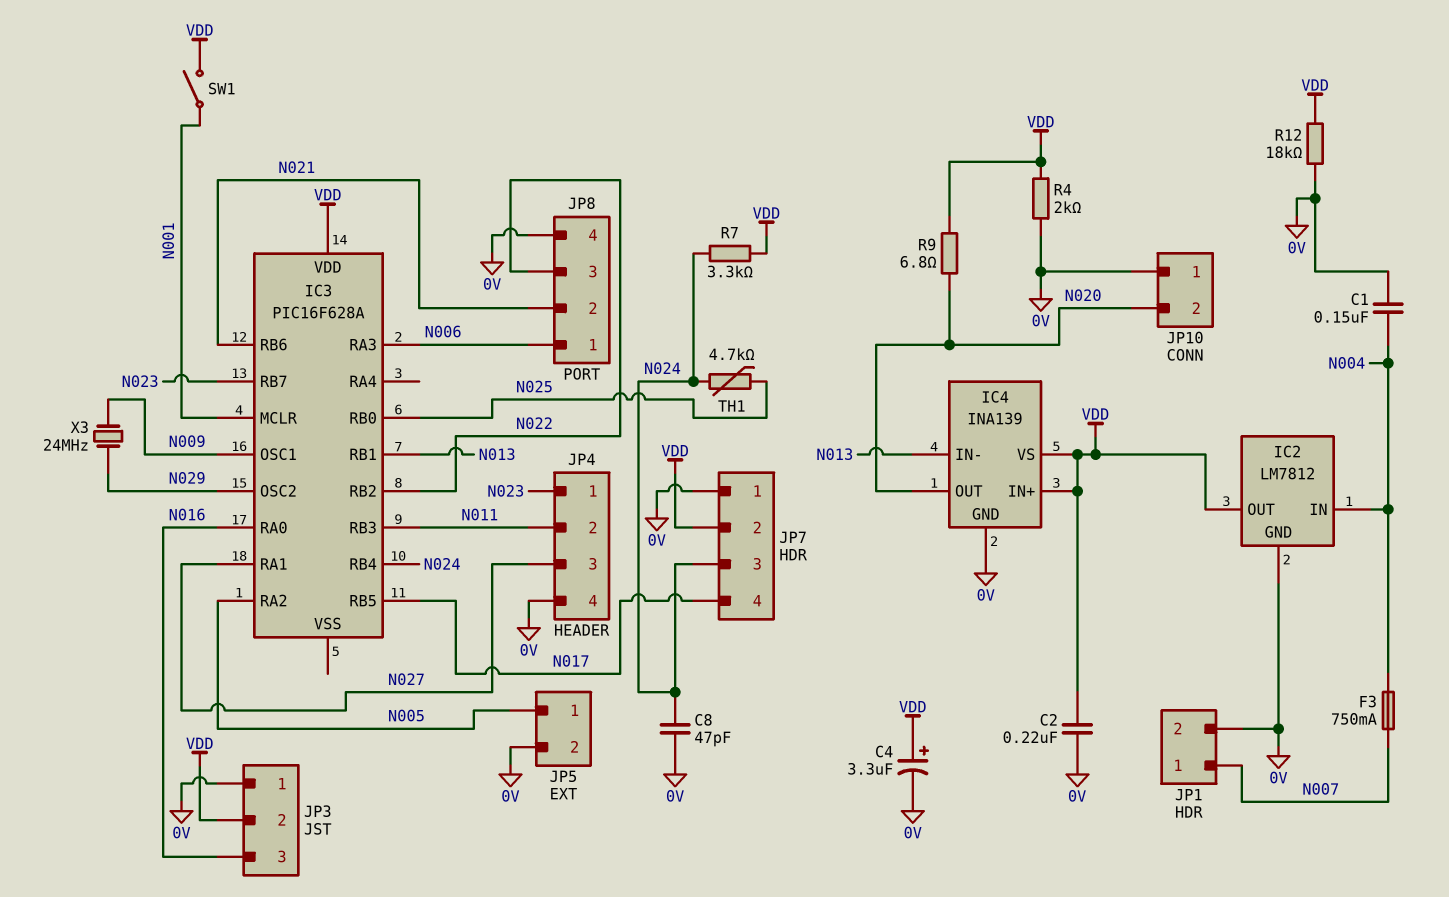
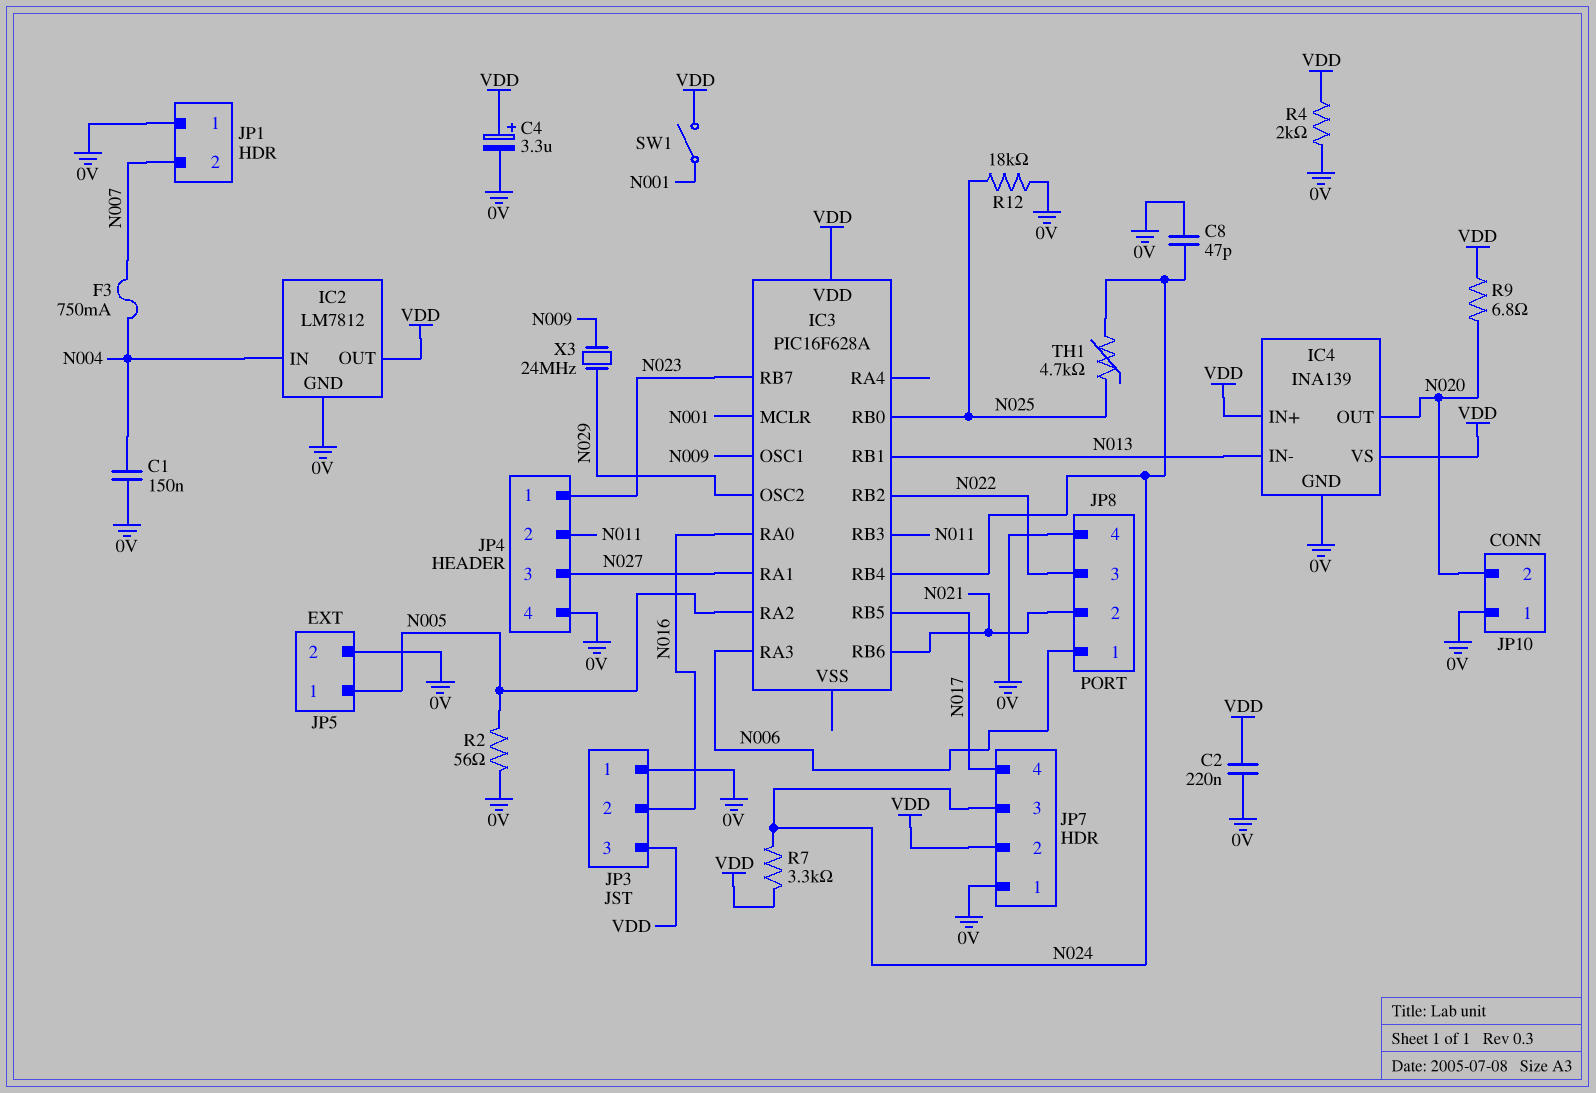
JP1 pin 1: N007 -> 0V
JP1 pin 2: 0V -> N007
JP3 pin 2: VDD -> N016
JP3 pin 3: N016 -> VDD
R2: none -> 56 (0V, N005)
R12: 18k (0V, VDD) -> 18k (0V, N025)

